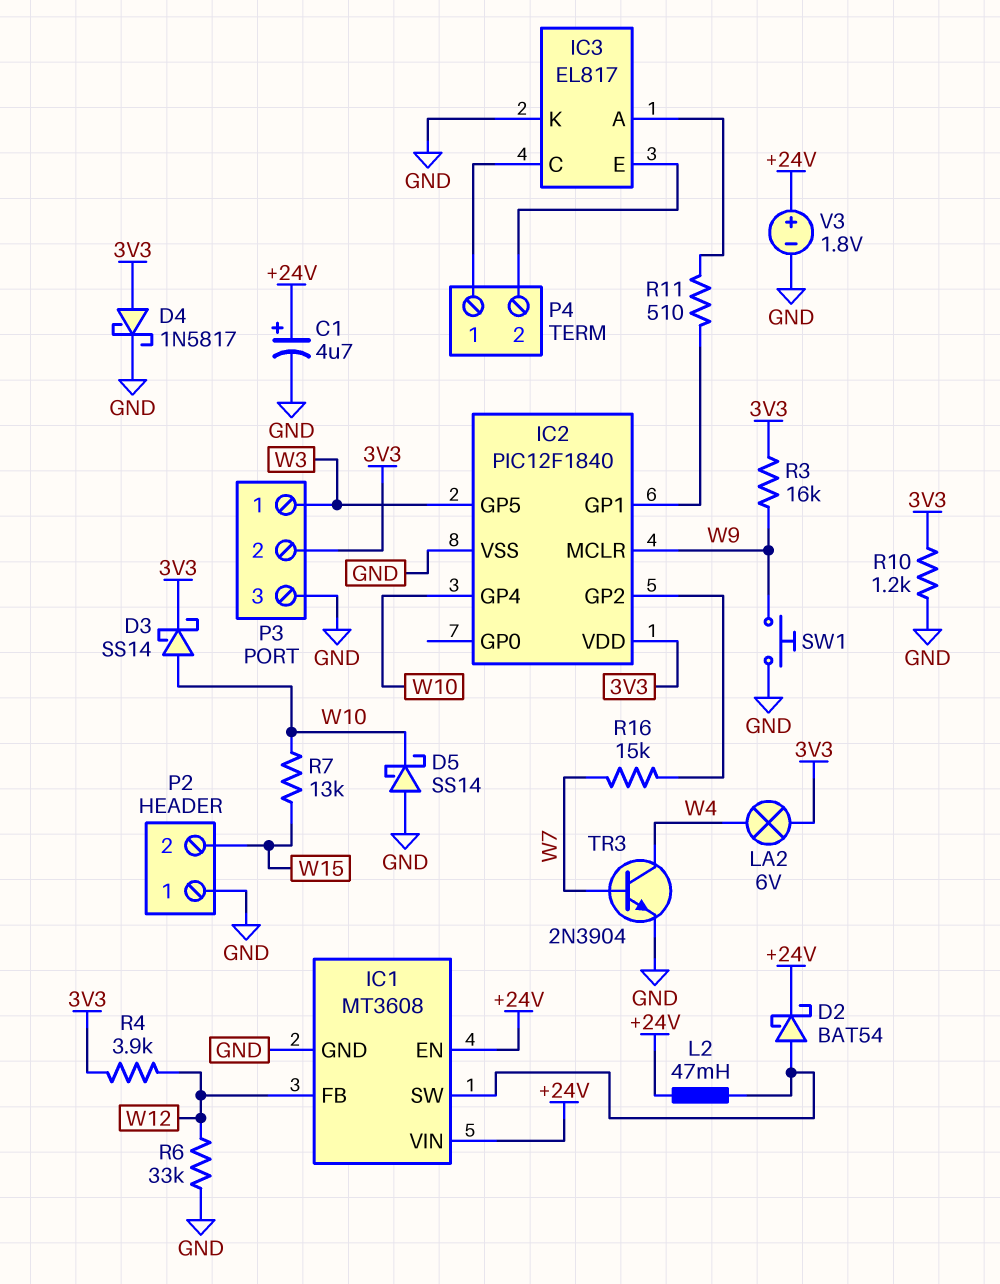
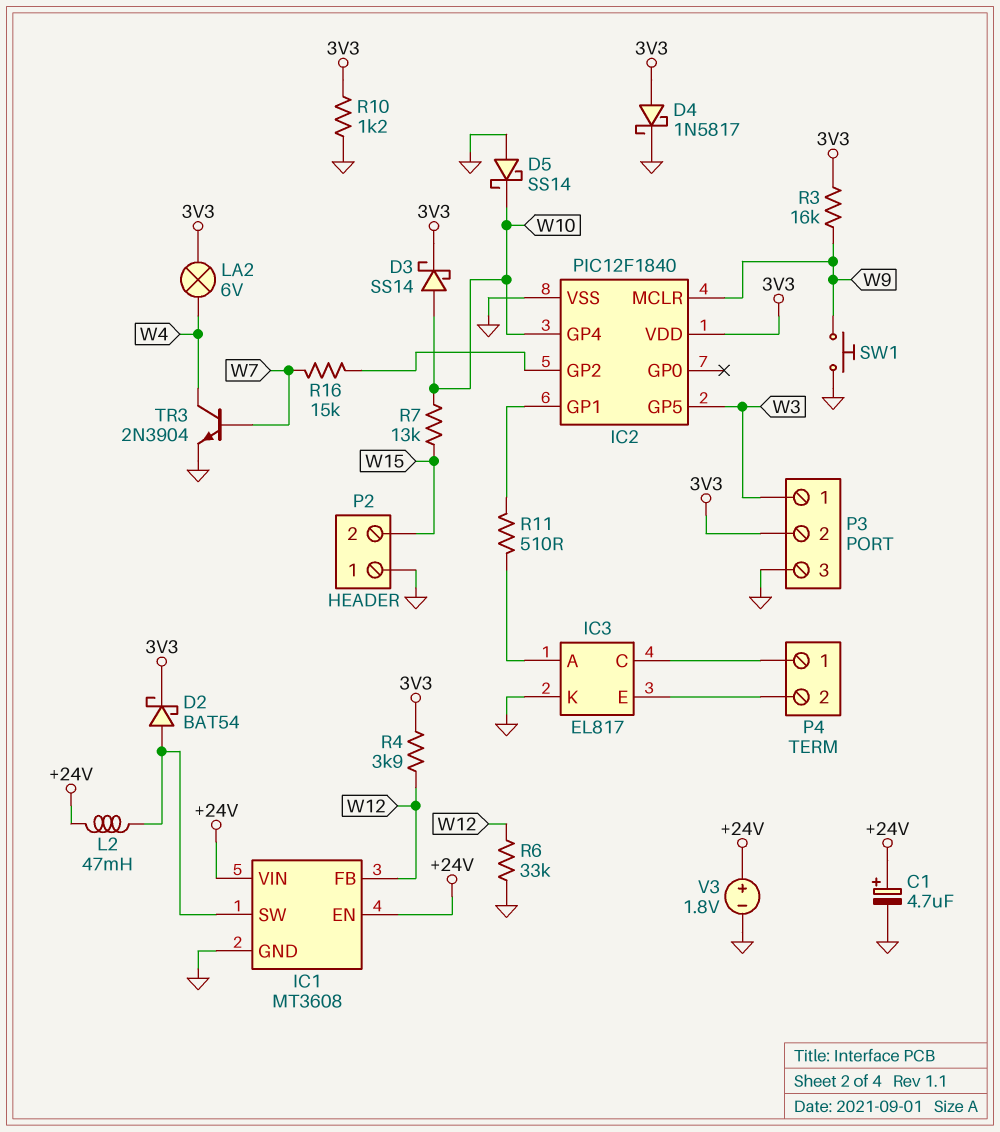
D2: schottky BAT54 (A IC1/SW, K +24V) -> schottky BAT54 (A IC1/SW, K 3V3)

